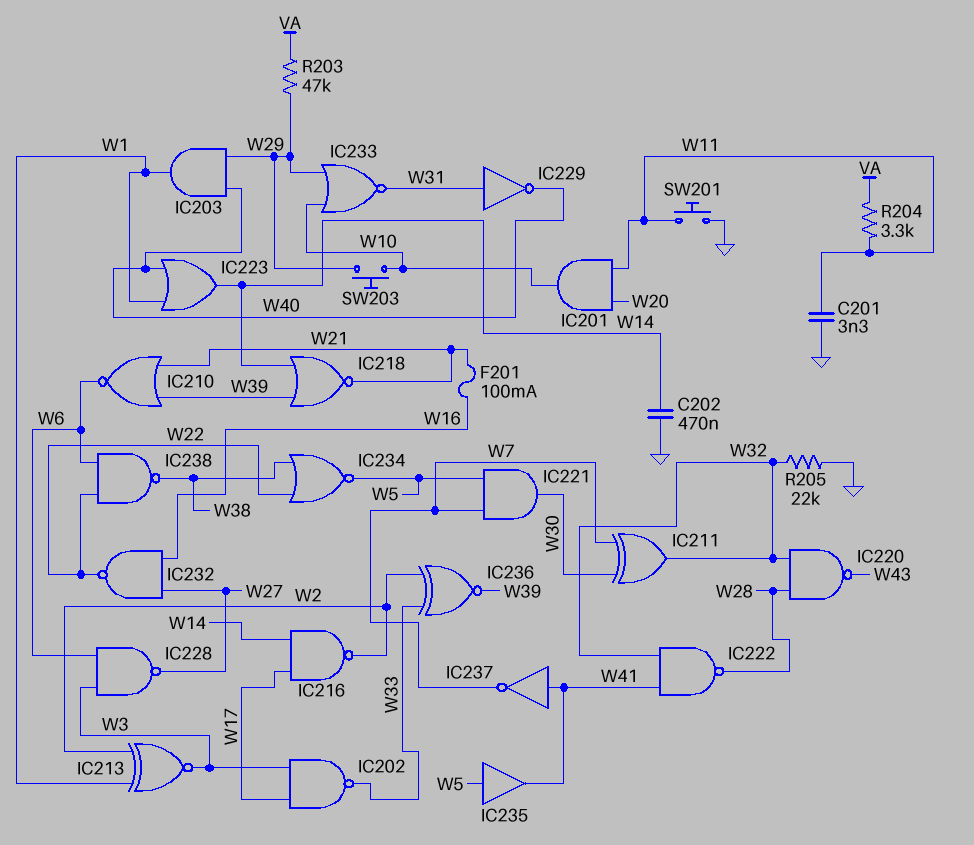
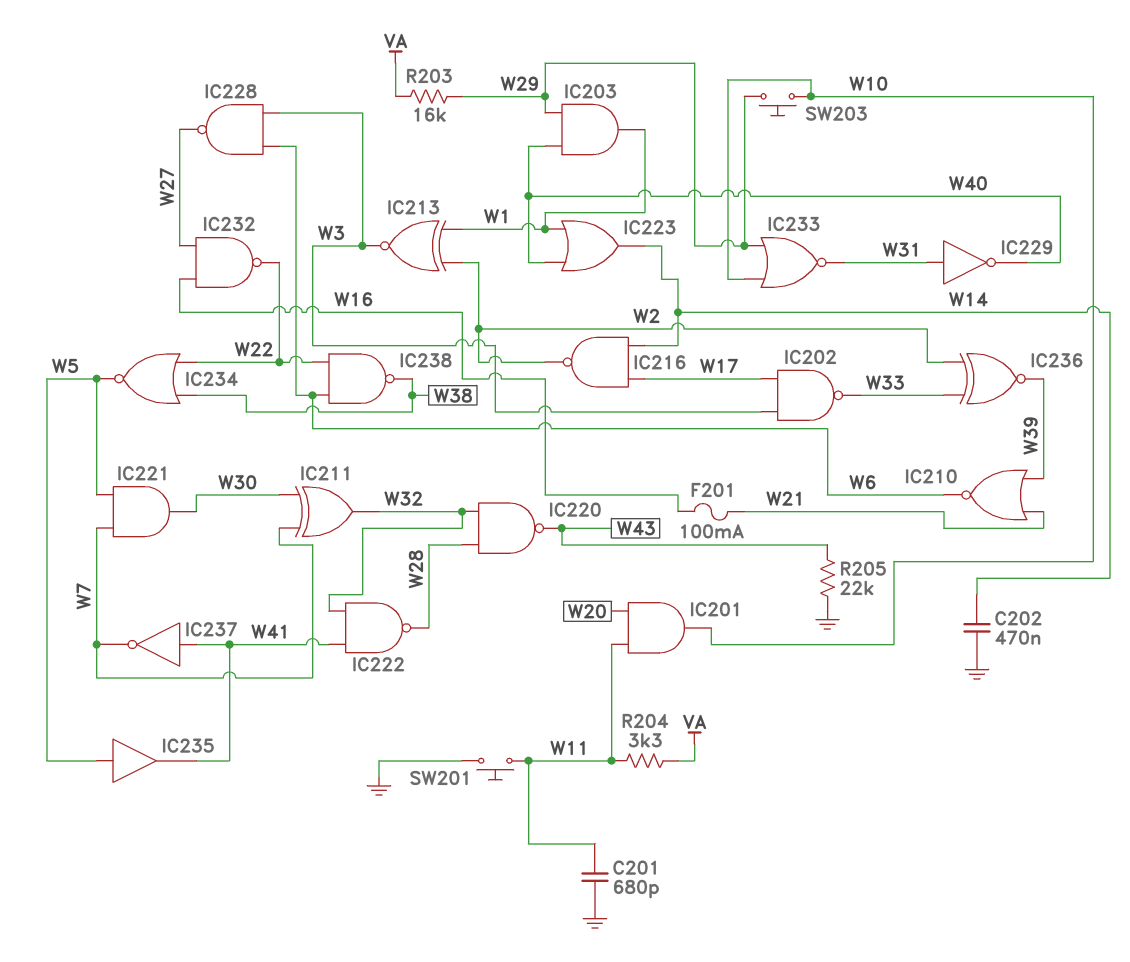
C201: 3.3nF (GND, W11) -> 680pF (GND, W11)
IC218: NOR (in W14, in W39, out W21) -> none
R203: 47k (VA, W29) -> 16k (VA, W29)
R205: 22k (GND, W32) -> 22k (GND, W43)

